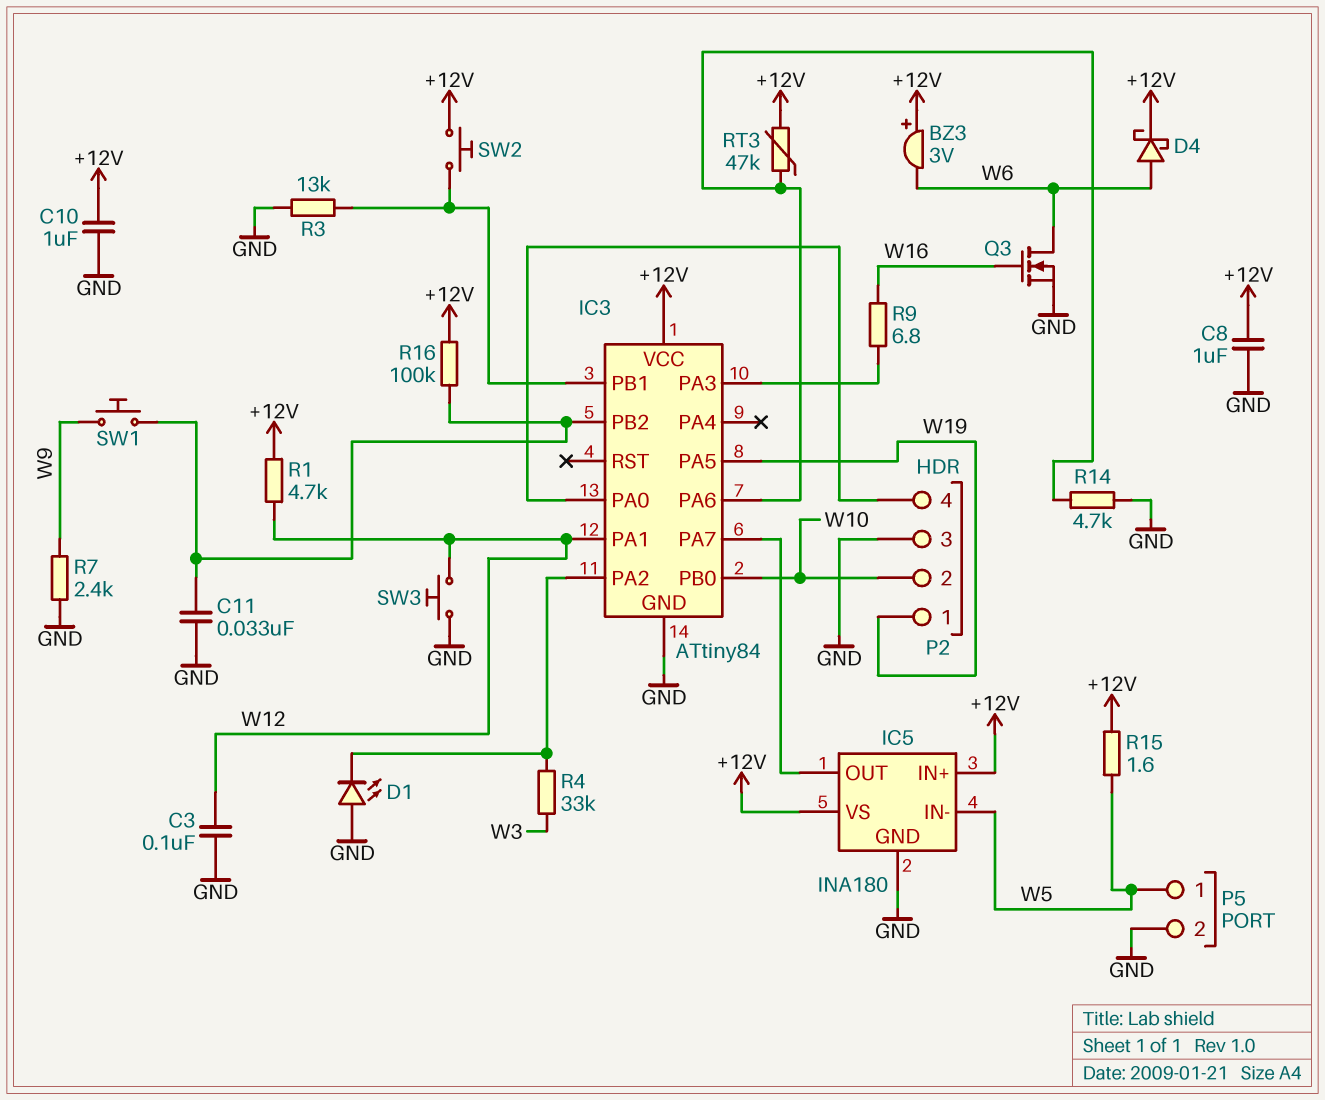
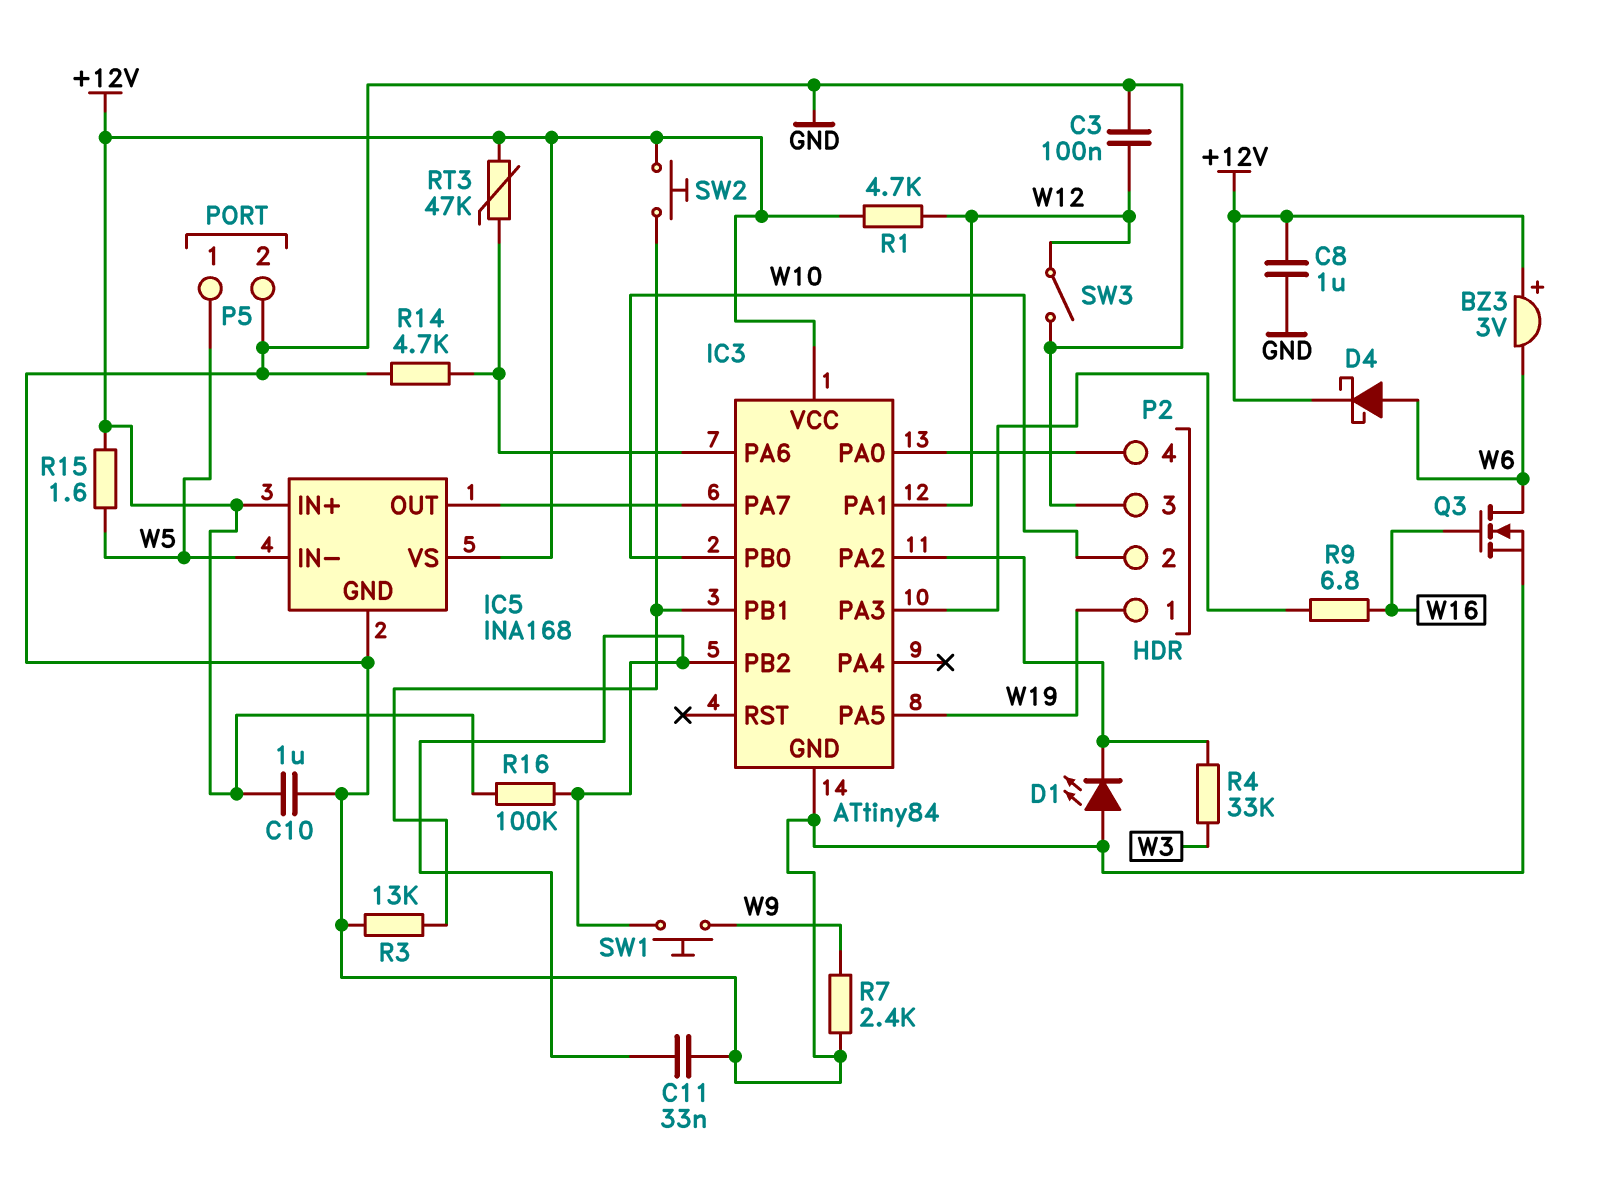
IC5: INA180 -> INA168
SW3: button (GND, W12) -> switch (GND, W12)

